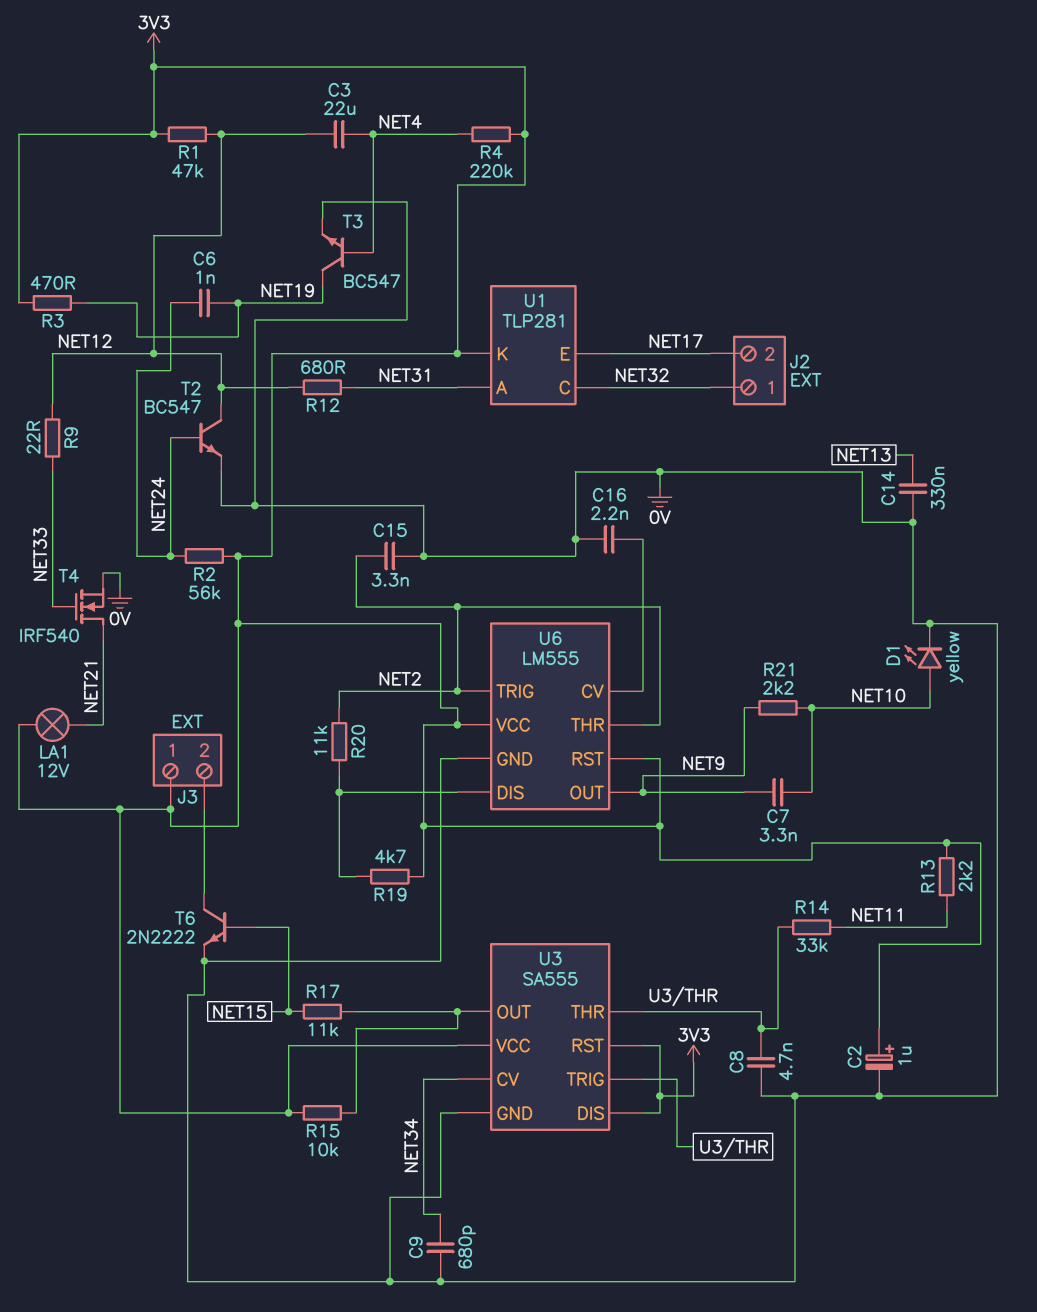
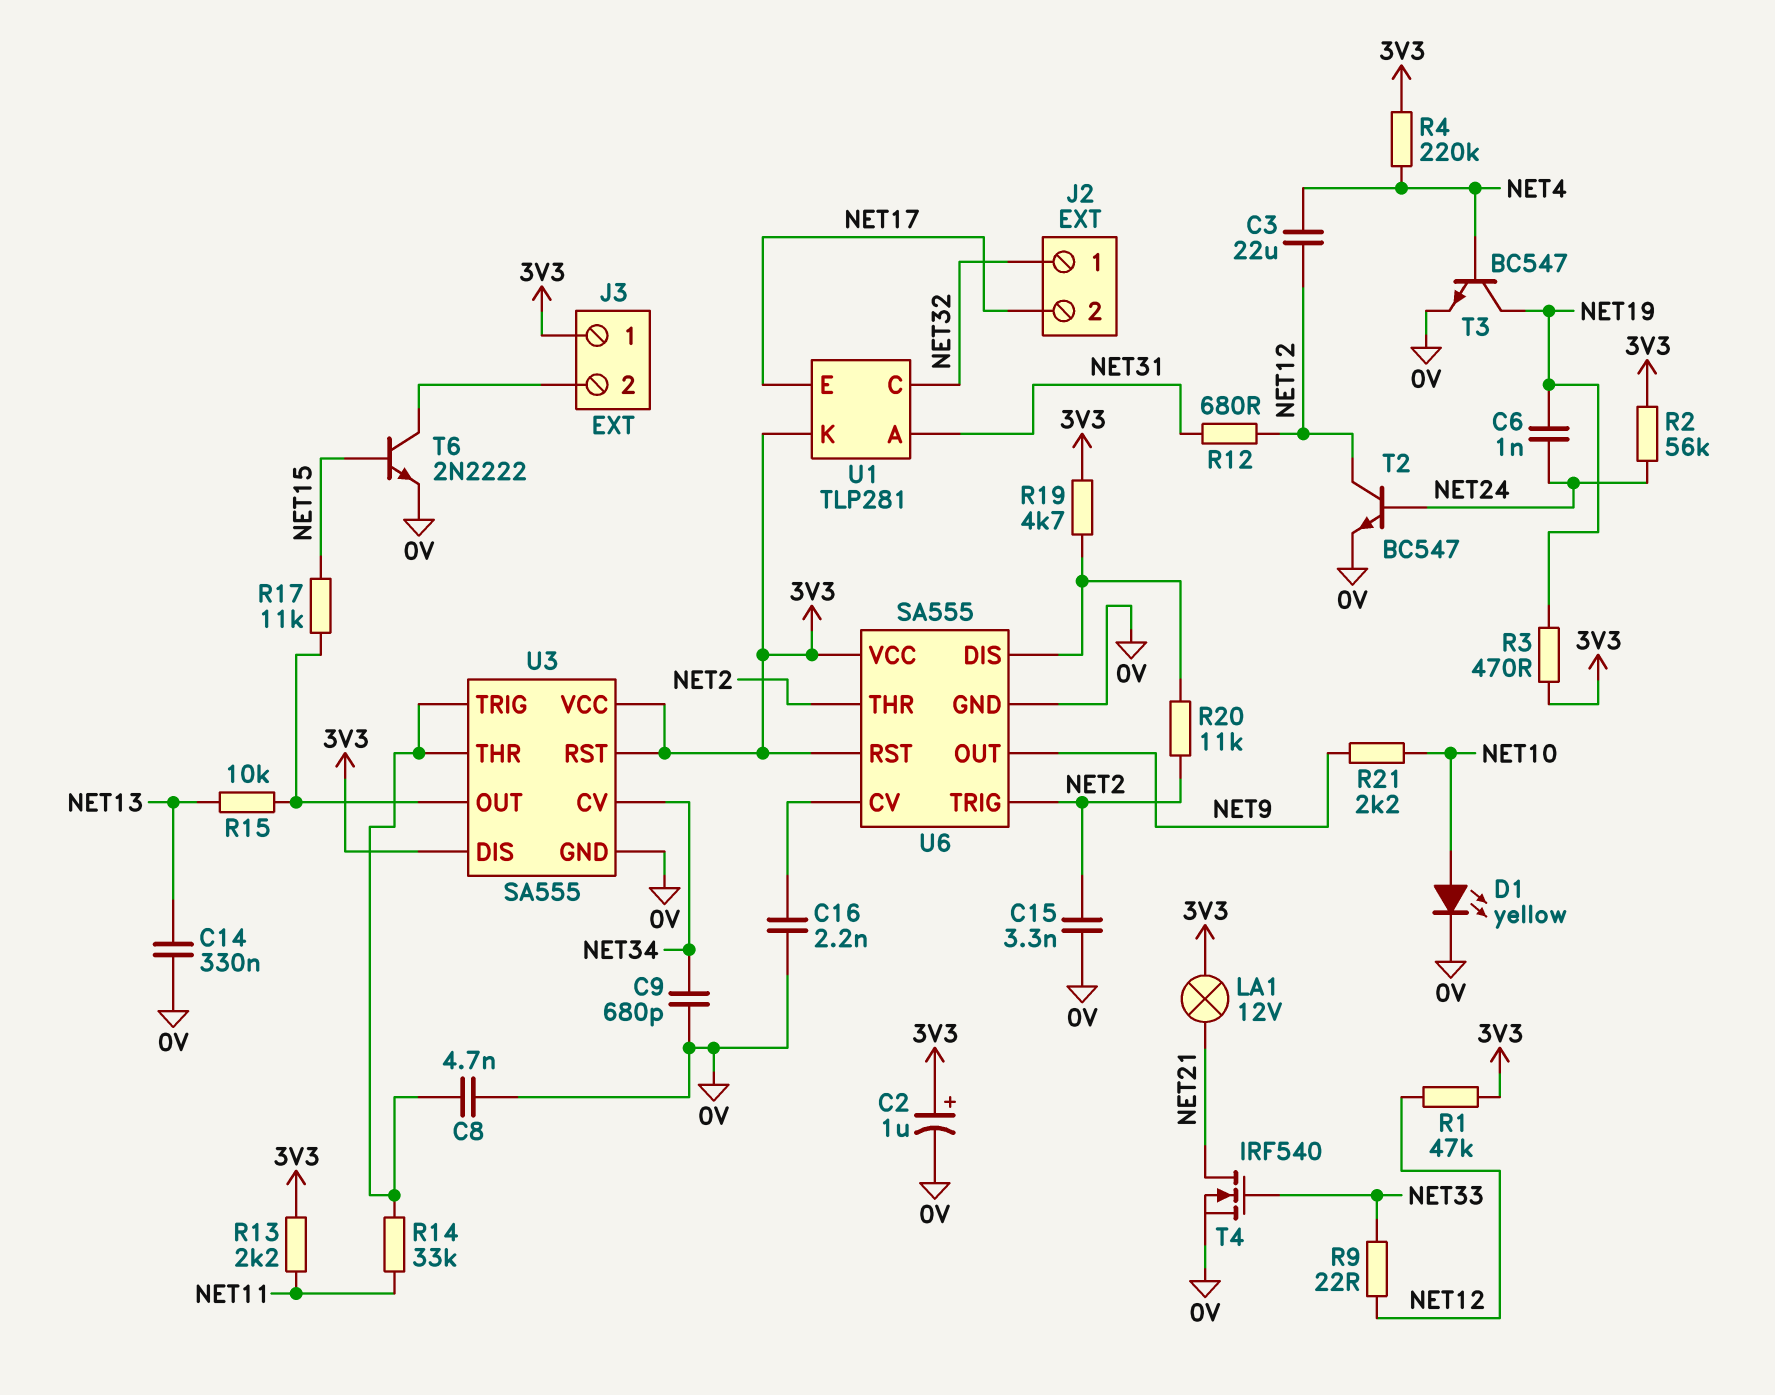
C7: 3.3nF (NET9, NET10) -> none
R15: 10k (3V3, U3/OUT) -> 10k (NET13, U3/OUT)
U6: LM555 -> SA555

